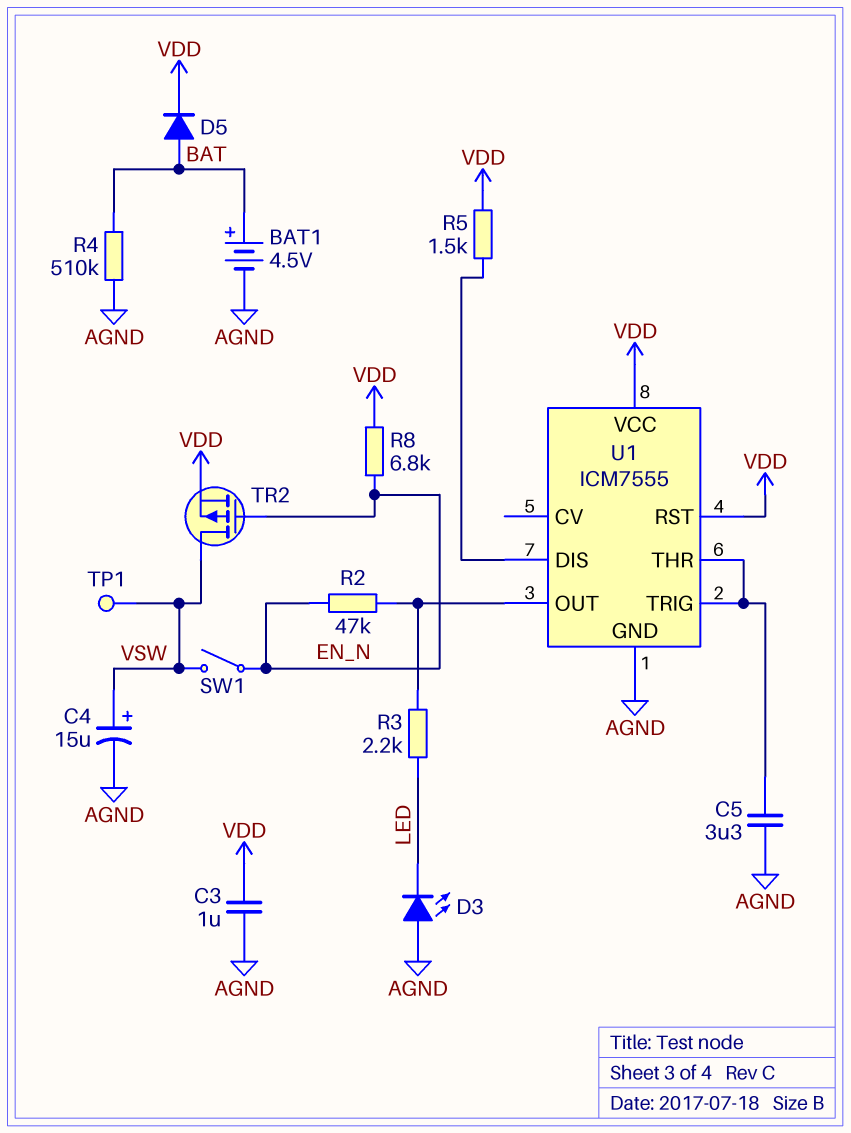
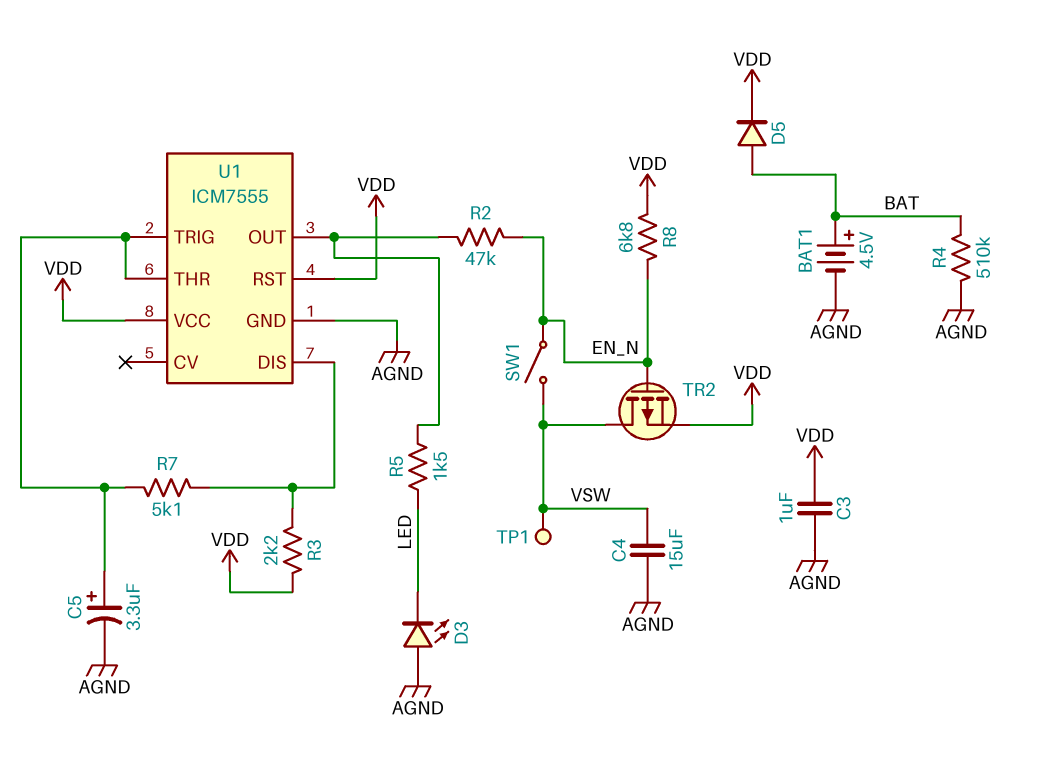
C4: 15uF (plus VSW, minus AGND) -> 15uF (AGND, VSW)
C5: 3.3uF (AGND, U1/THR) -> 3.3uF (plus U1/THR, minus AGND)
R3: 2.2k (LED, U1/OUT) -> 2.2k (U1/DIS, VDD)
R5: 1.5k (U1/DIS, VDD) -> 1.5k (LED, U1/OUT)
R7: none -> 5.1k (U1/DIS, U1/THR)

